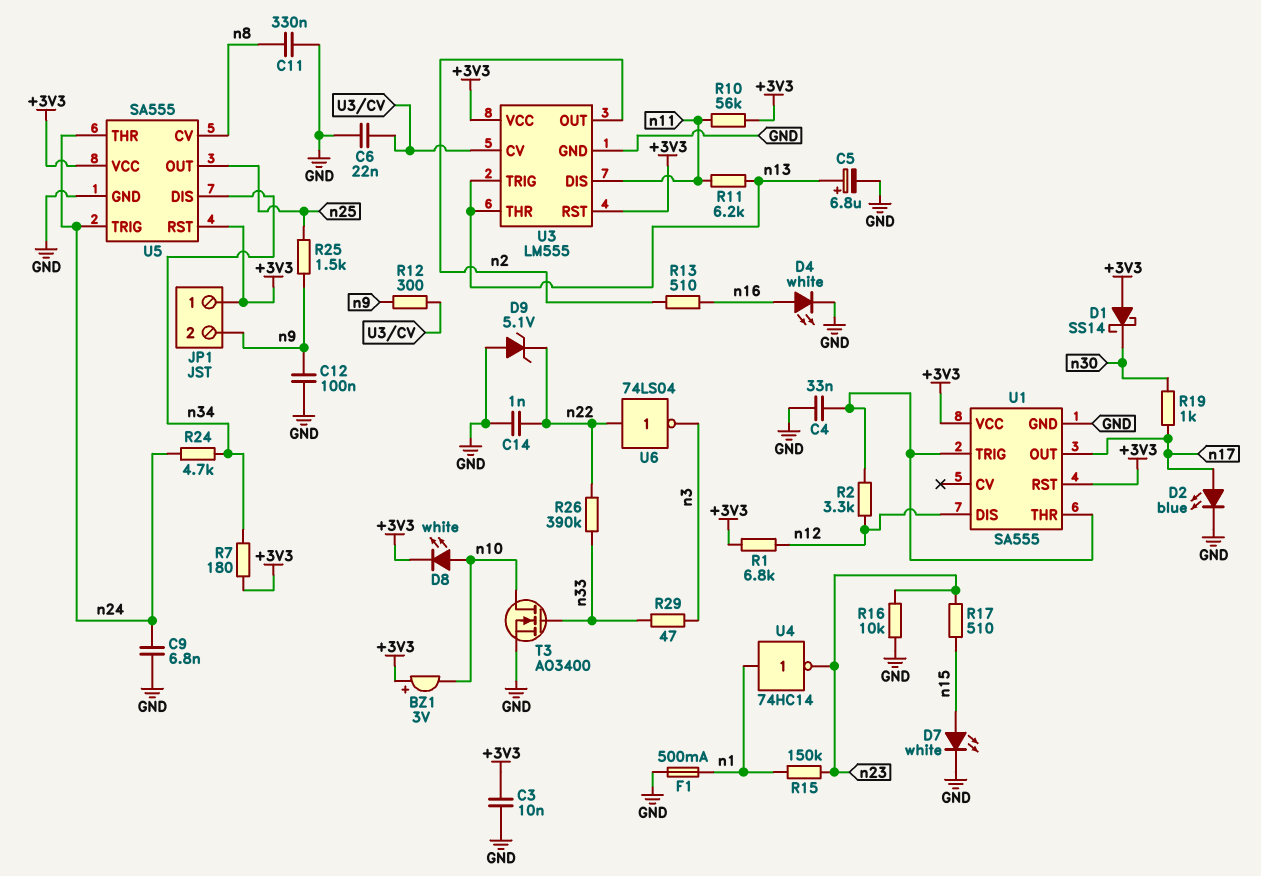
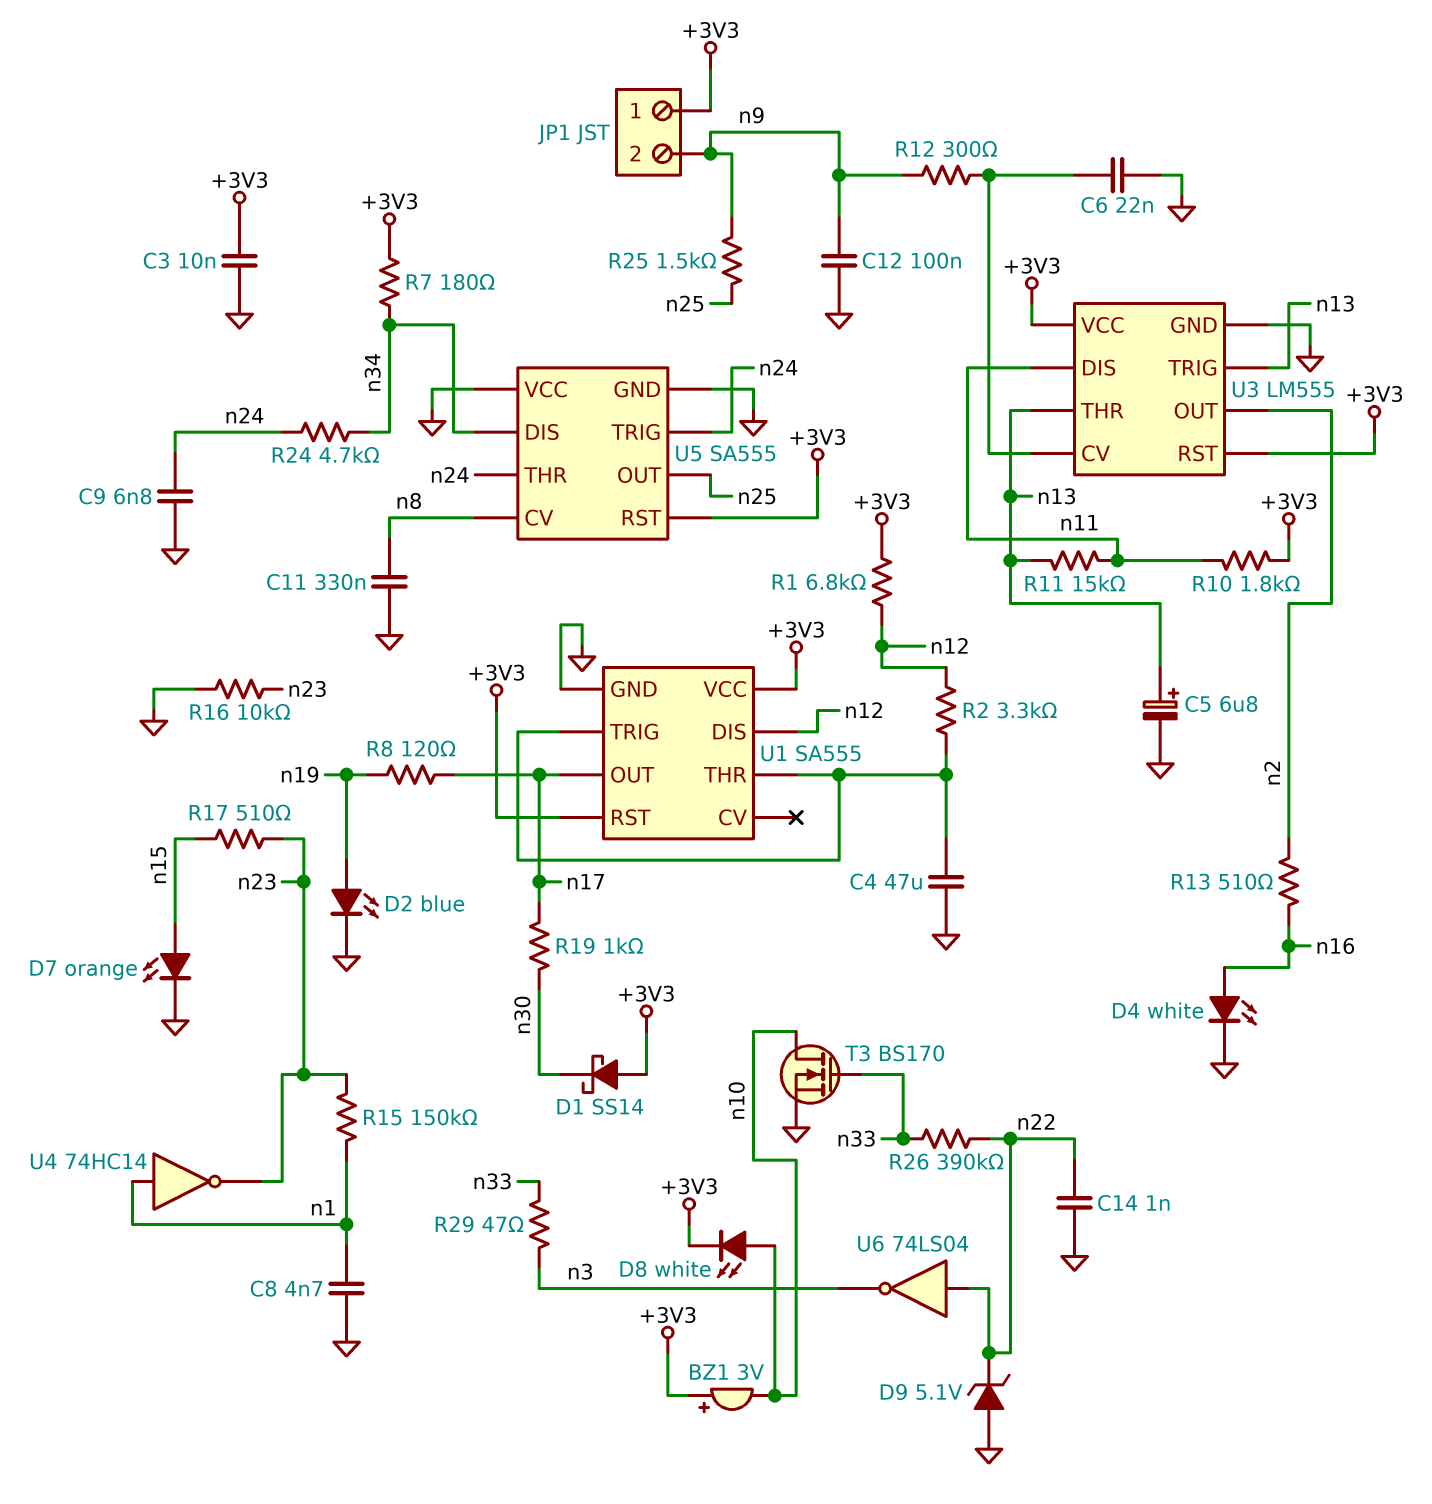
C4: 33nF (GND, U1/THR) -> 47uF (GND, U1/THR)
C8: none -> 4.7nF (GND, n1)
D2: LED blue (A n17, K GND) -> LED blue (A n19, K GND)
D7: LED white (A n15, K GND) -> LED orange (A n15, K GND)
F1: 500mA (GND, n1) -> none
R8: none -> 120 (n17, n19)
R10: 56k (+3V3, n11) -> 1.8k (+3V3, n11)
R11: 6.2k (n11, n13) -> 15k (n11, n13)
T3: NMOS AO3400 (G n33, D n10, S GND) -> NMOS BS170 (G n33, D n10, S GND)
U5 pin VCC: +3V3 -> GND

